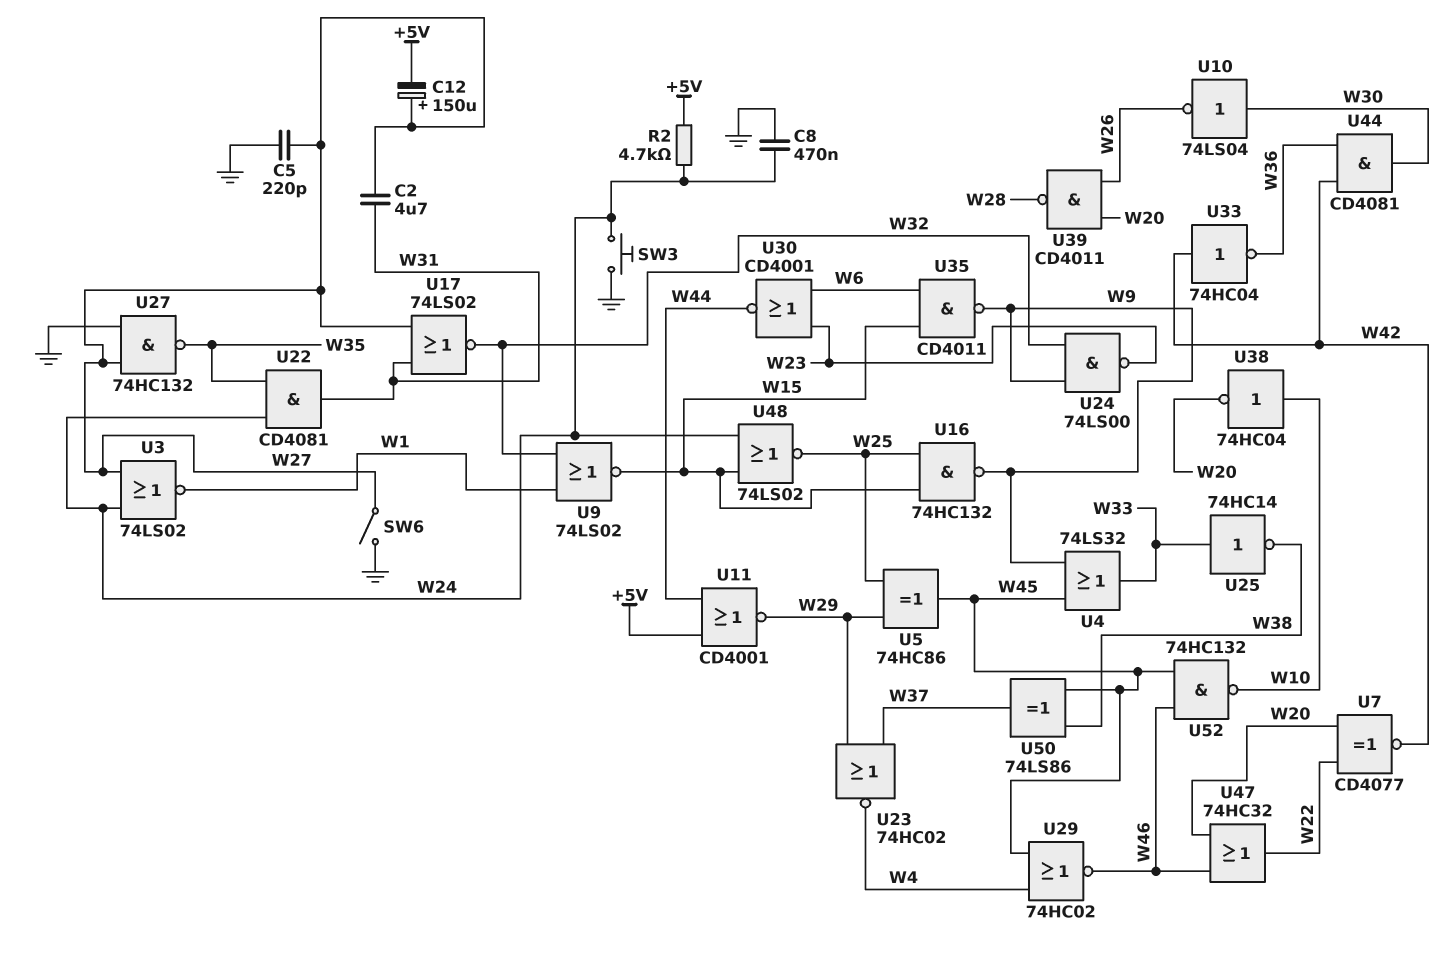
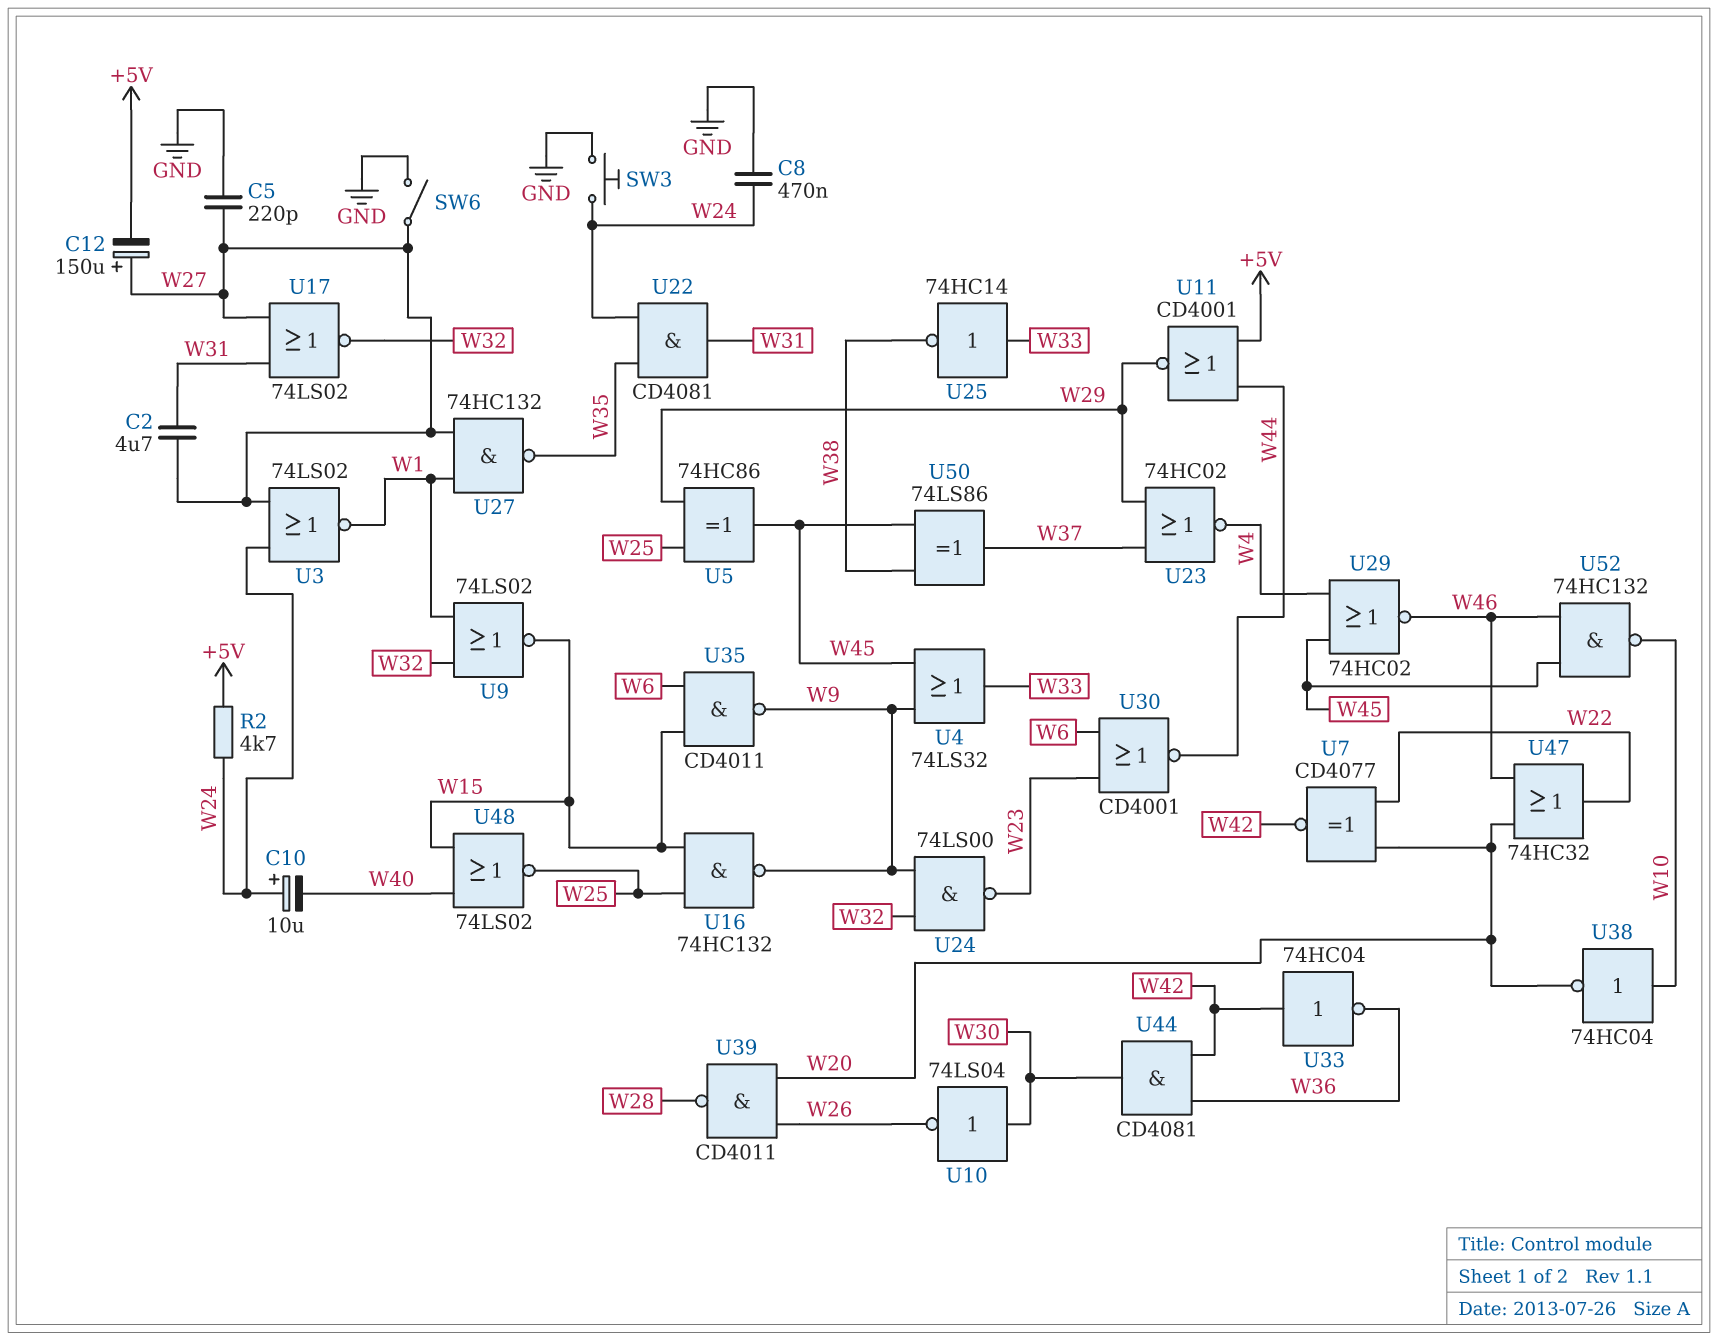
C10: none -> 10uF (plus W24, minus W40)
U27: NAND 74HC132 (in GND, in W27, out W35) -> NAND 74HC132 (in W1, in W27, out W35)
U48: NOR 74LS02 (in W15, in W24, out W25) -> NOR 74LS02 (in W15, in W40, out W25)

